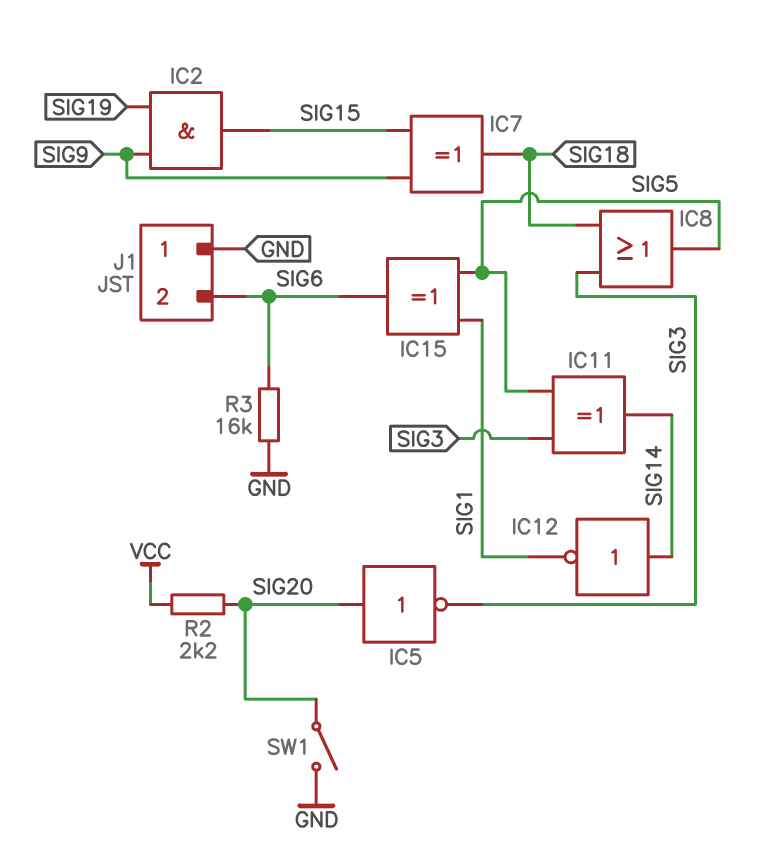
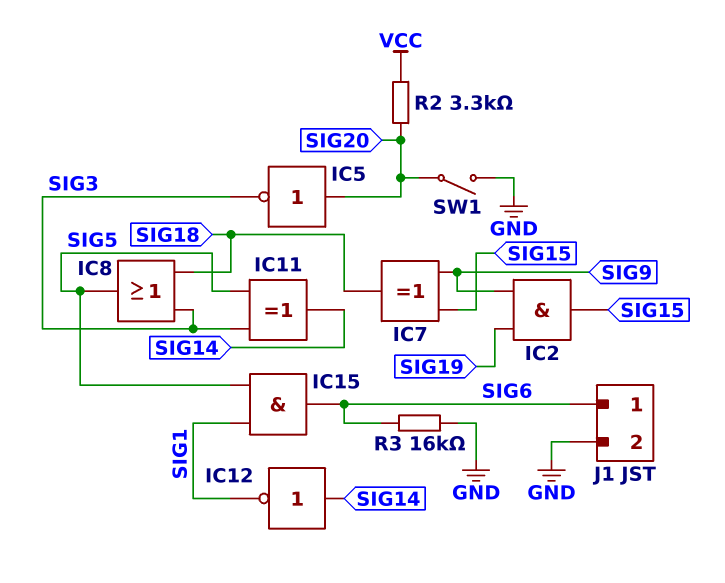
IC15: XOR (in SIG1, in SIG5, out SIG6) -> AND (in SIG1, in SIG5, out SIG6)
J1 pin 1: GND -> SIG6
J1 pin 2: SIG6 -> GND
R2: 2.2k (SIG20, VCC) -> 3.3k (SIG20, VCC)

